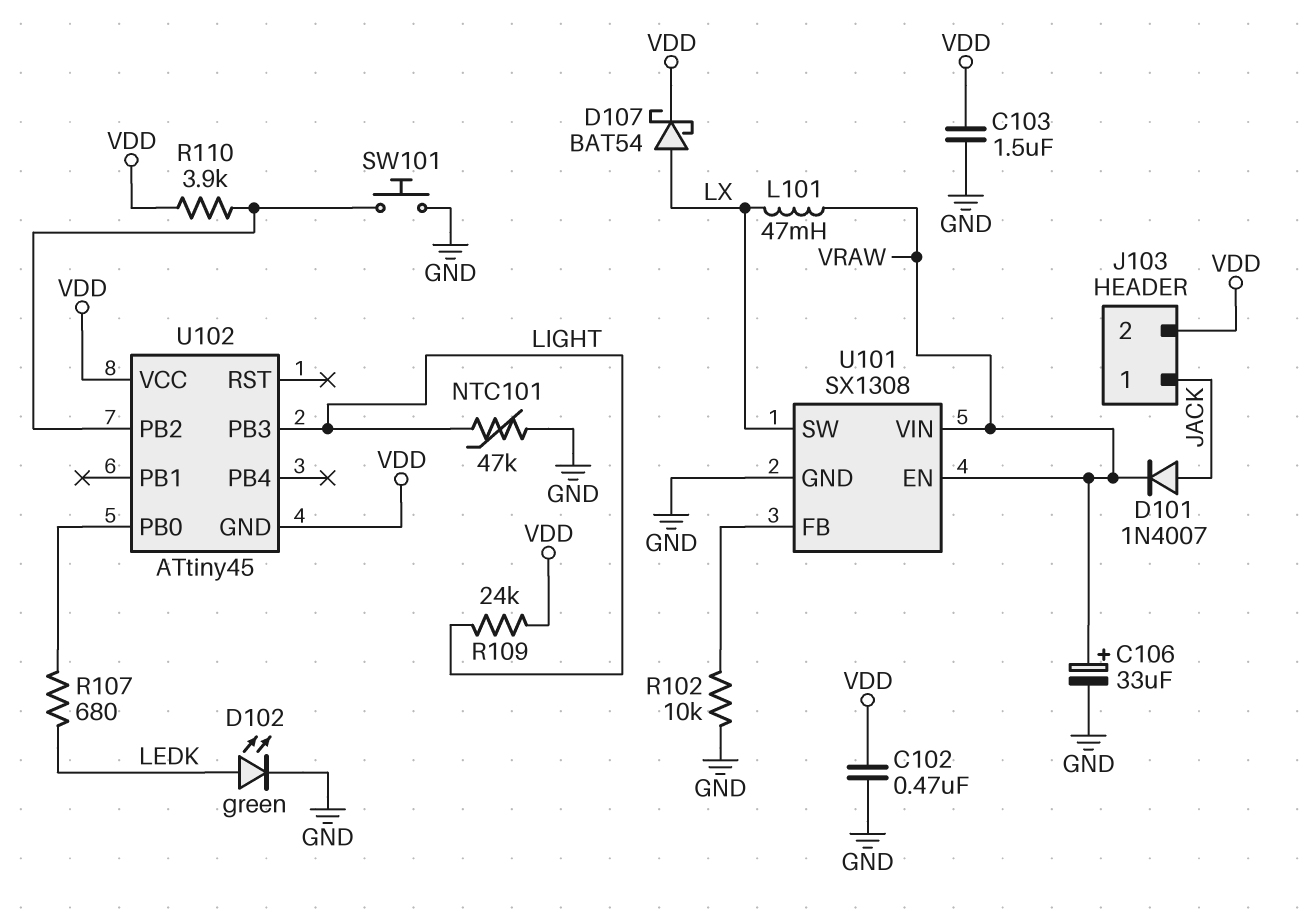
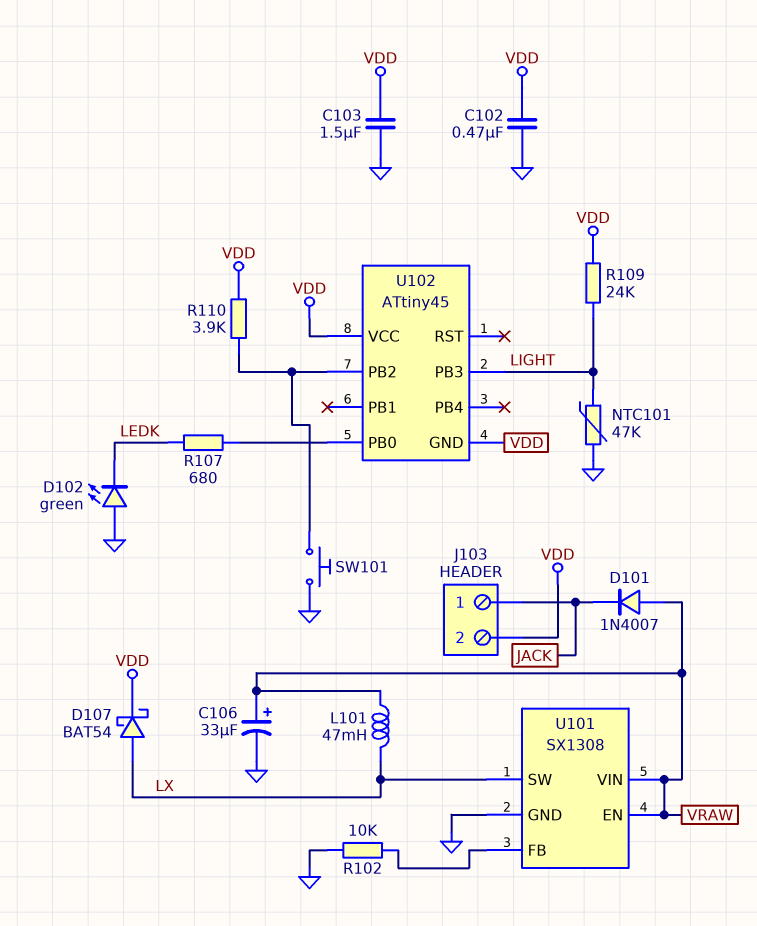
D101: diode 1N4007 (A JACK, K VRAW) -> diode 1N4007 (A VRAW, K JACK)
D102: LED green (A LEDK, K GND) -> LED green (A GND, K LEDK)

